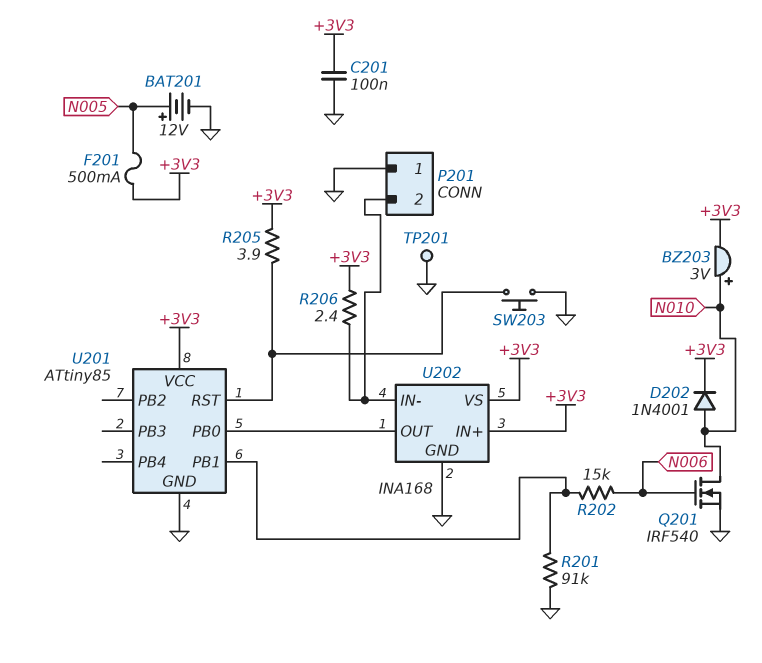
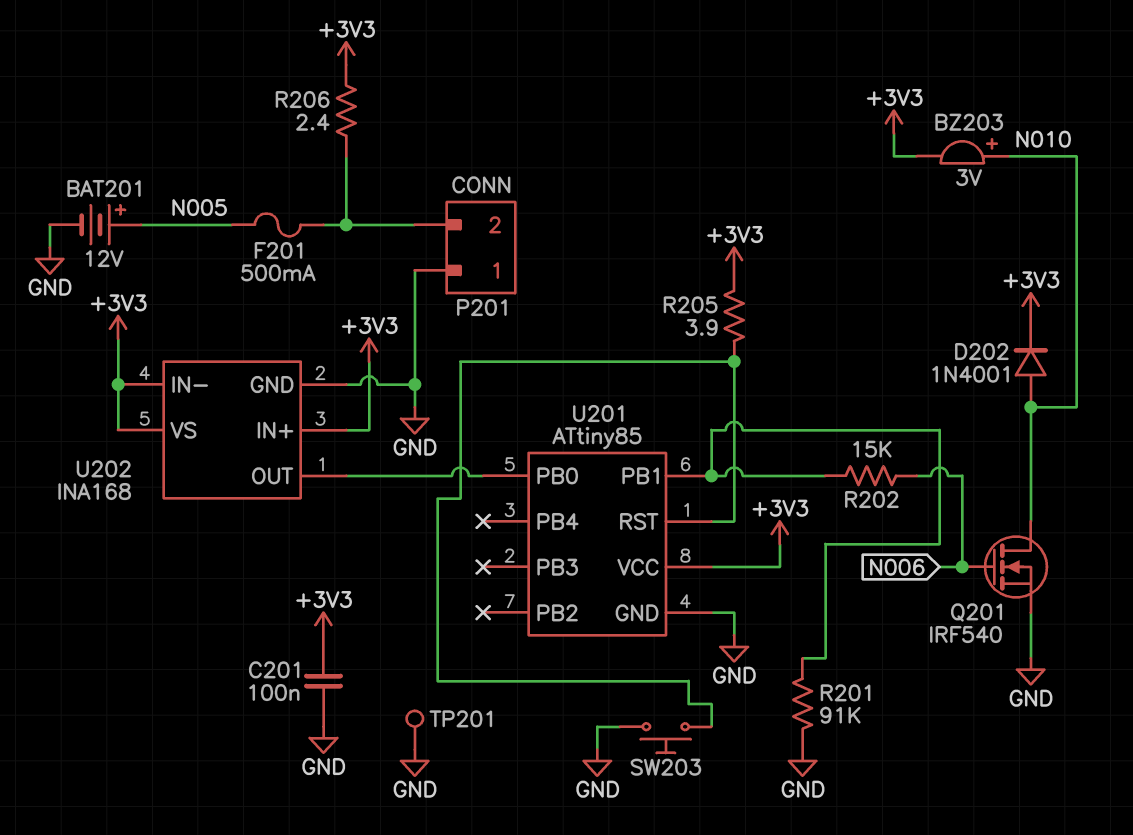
F201: 500mA (+3V3, N005) -> 500mA (N005, P201/2)
U202 pin IN-: P201/2 -> +3V3

